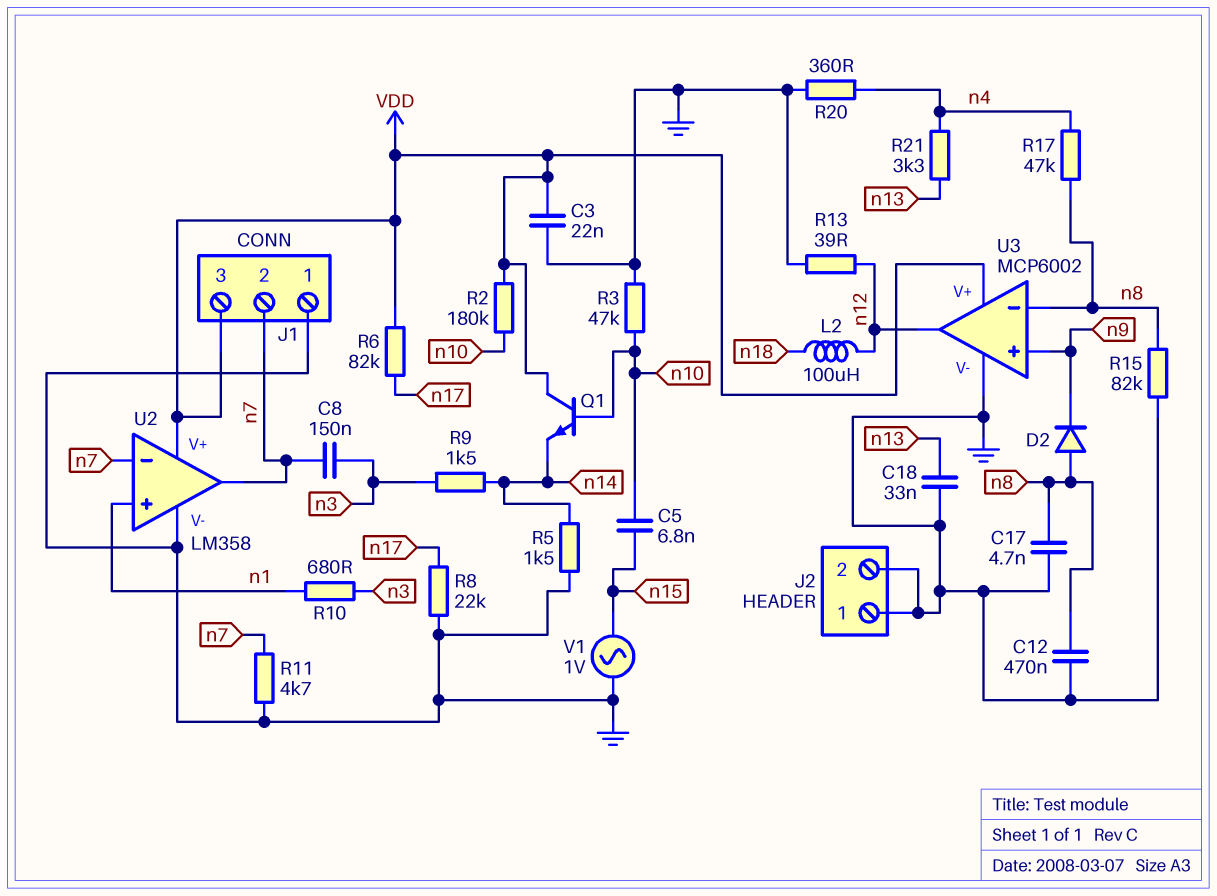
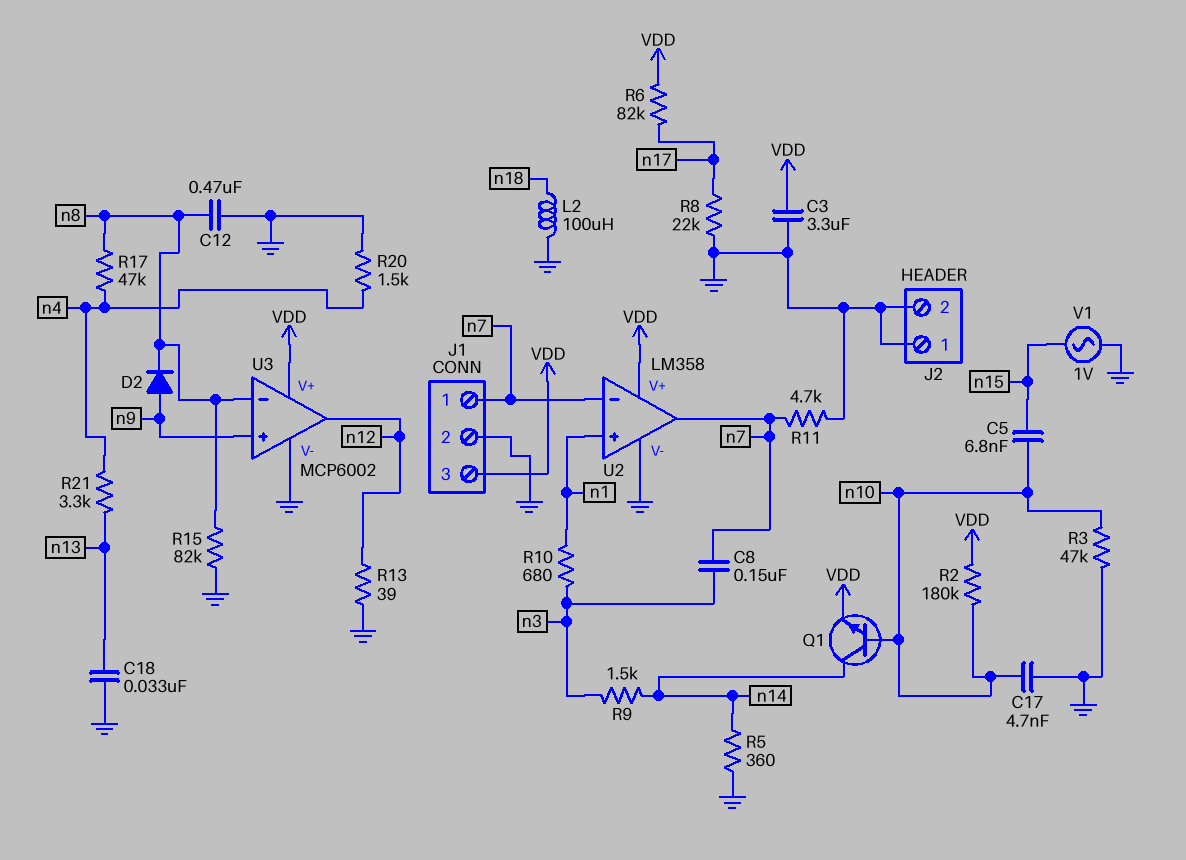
C3: 22nF (GND, VDD) -> 3.3uF (GND, VDD)
C17: 4.7nF (GND, n8) -> 4.7nF (GND, n10)
D2: diode (A n8, K n9) -> diode (A n9, K n8)
J1 pin 1: GND -> n7
J1 pin 2: n7 -> GND
L2: 100uH (n12, n18) -> 100uH (GND, n18)
Q1: NPN (B n10, C VDD, E n14) -> NPN (B n10, C n14, E VDD)
R5: 1.5k (GND, n14) -> 360 (GND, n14)
R20: 360 (GND, n4) -> 1.5k (GND, n4)

